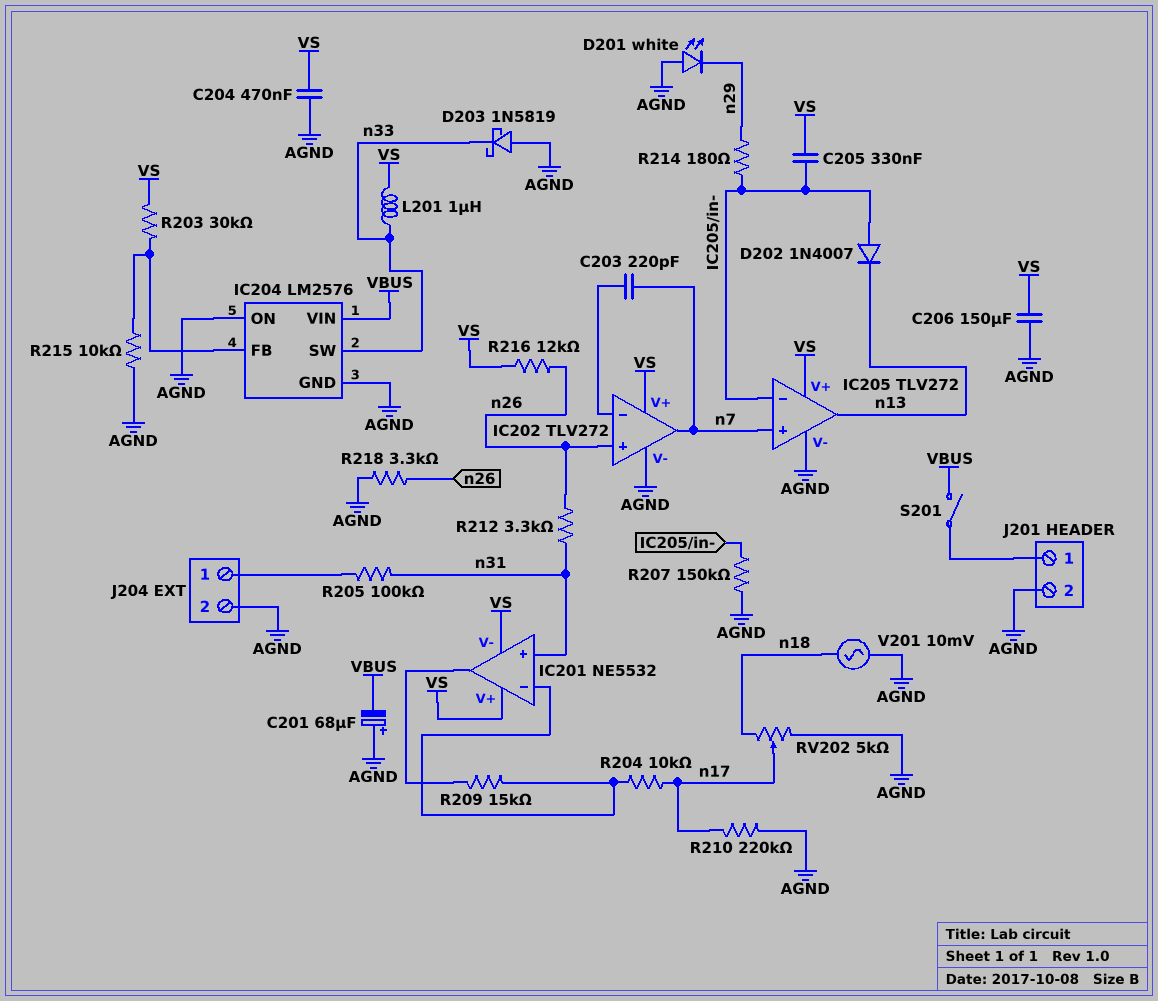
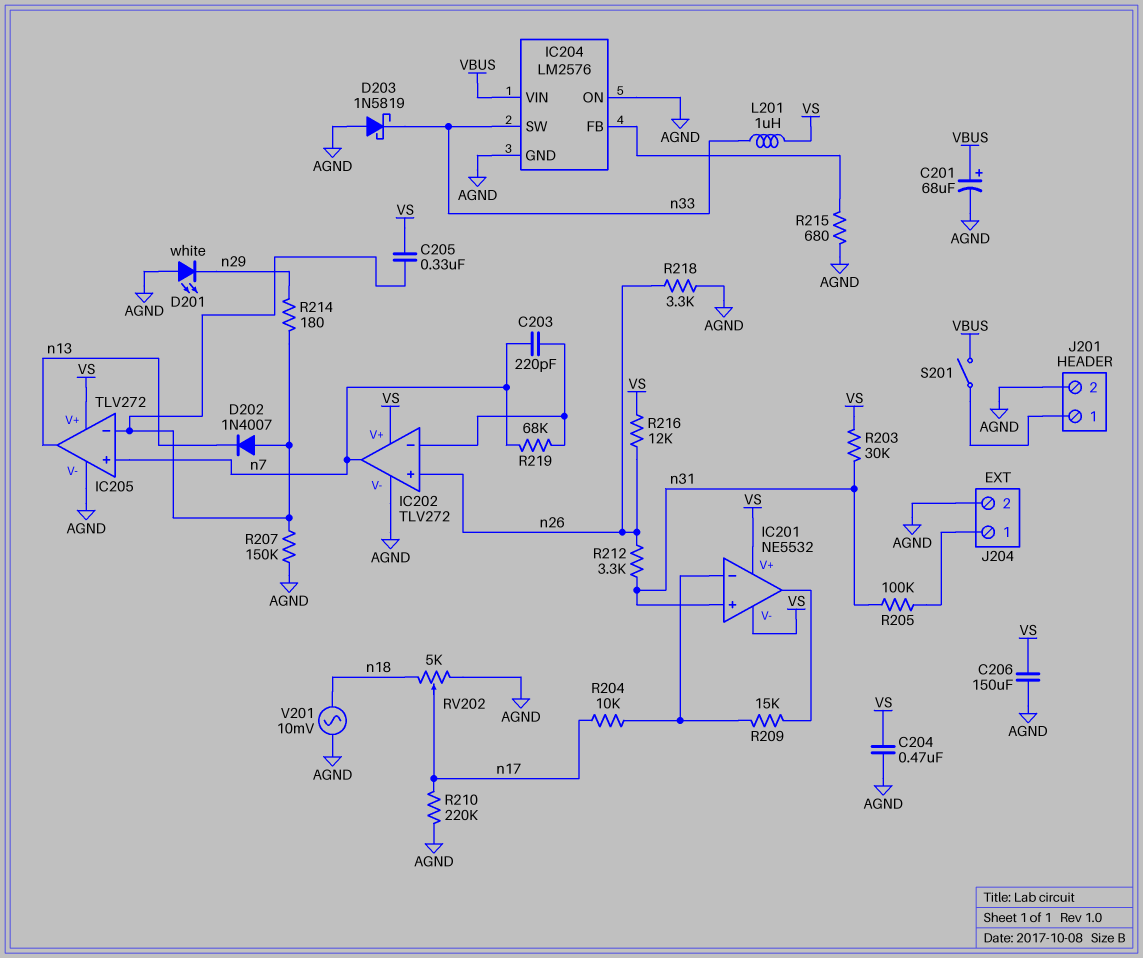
C201: 68uF (plus AGND, minus VBUS) -> 68uF (plus VBUS, minus AGND)
R203: 30k (IC204/FB, VS) -> 30k (VS, n31)
R215: 10k (AGND, IC204/FB) -> 680 (AGND, IC204/FB)
R219: none -> 68k (IC202/in-, n7)

